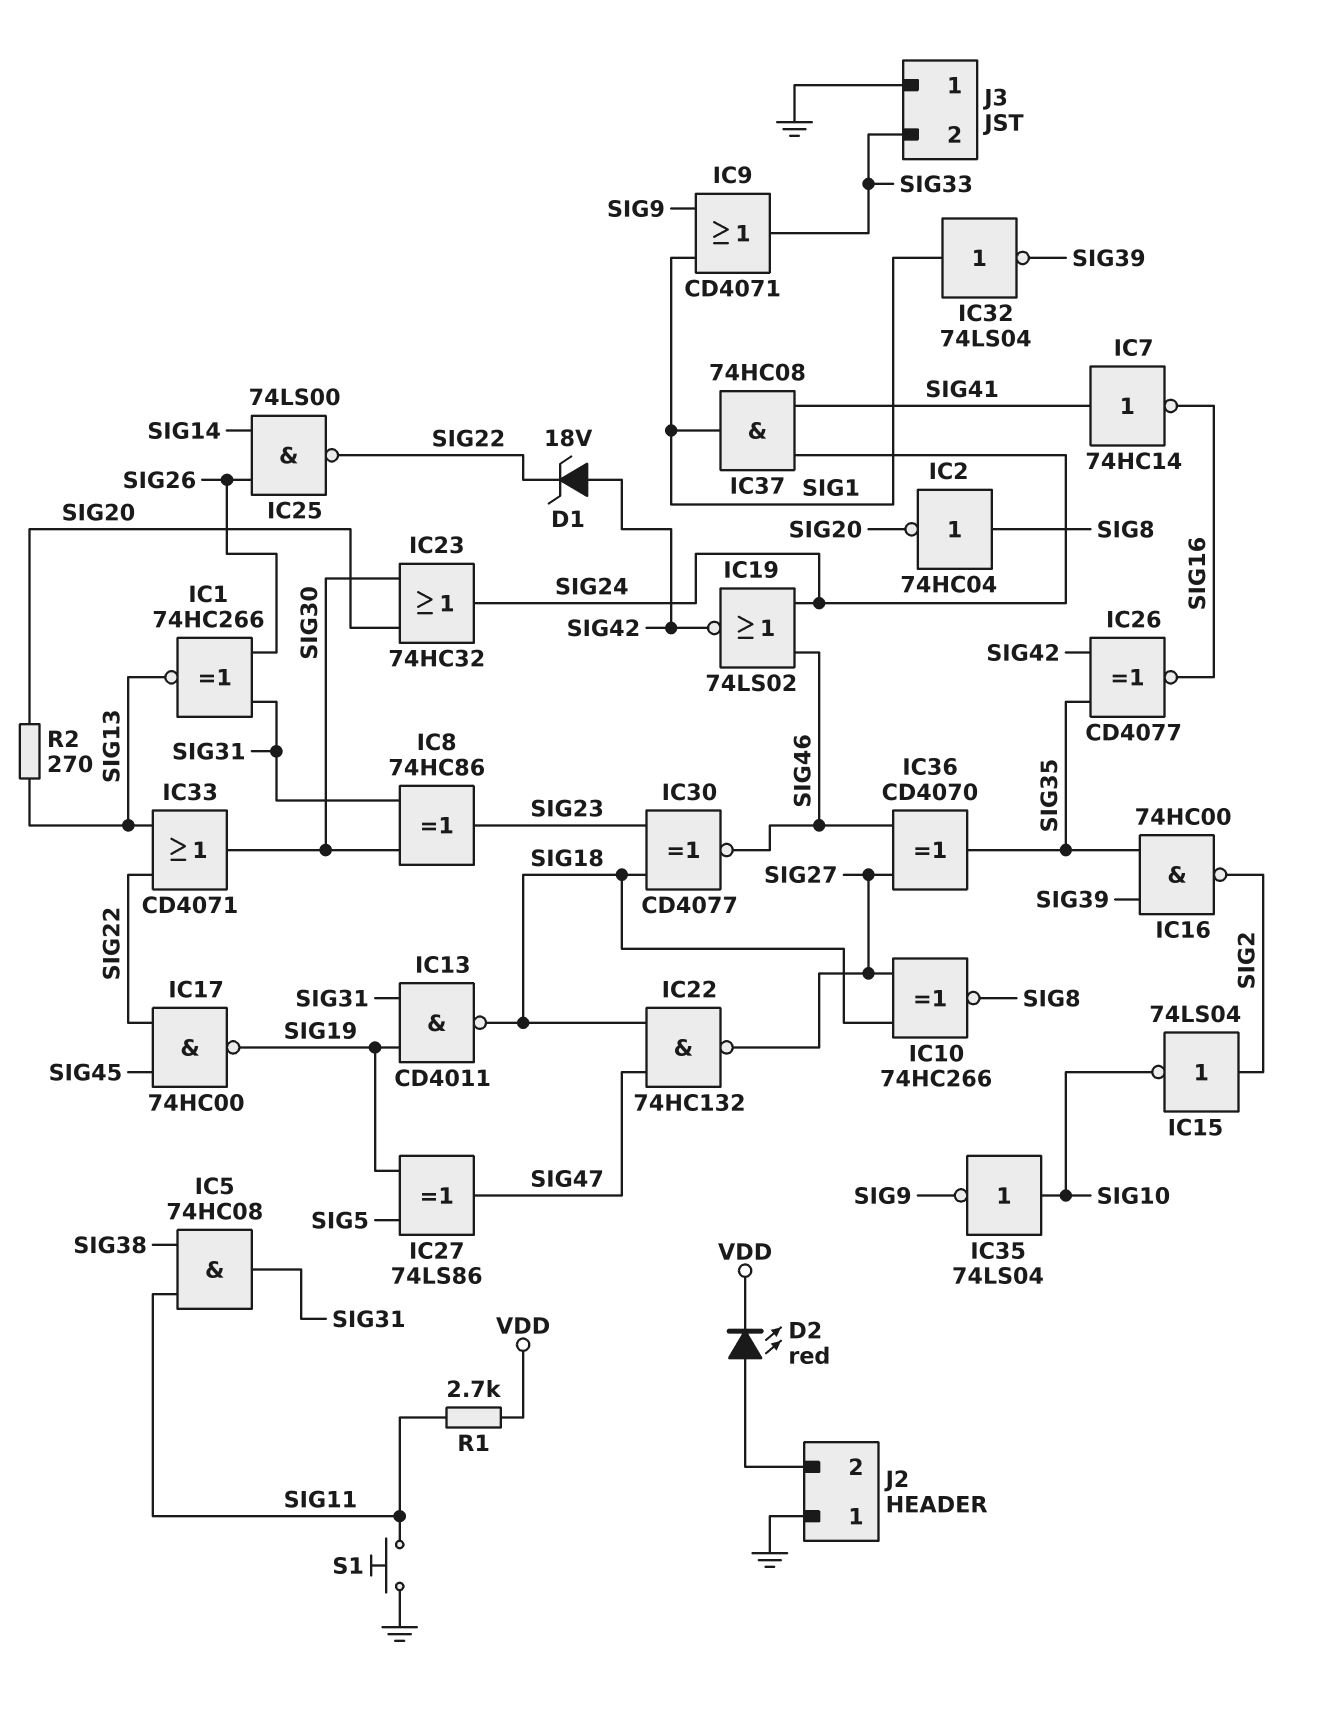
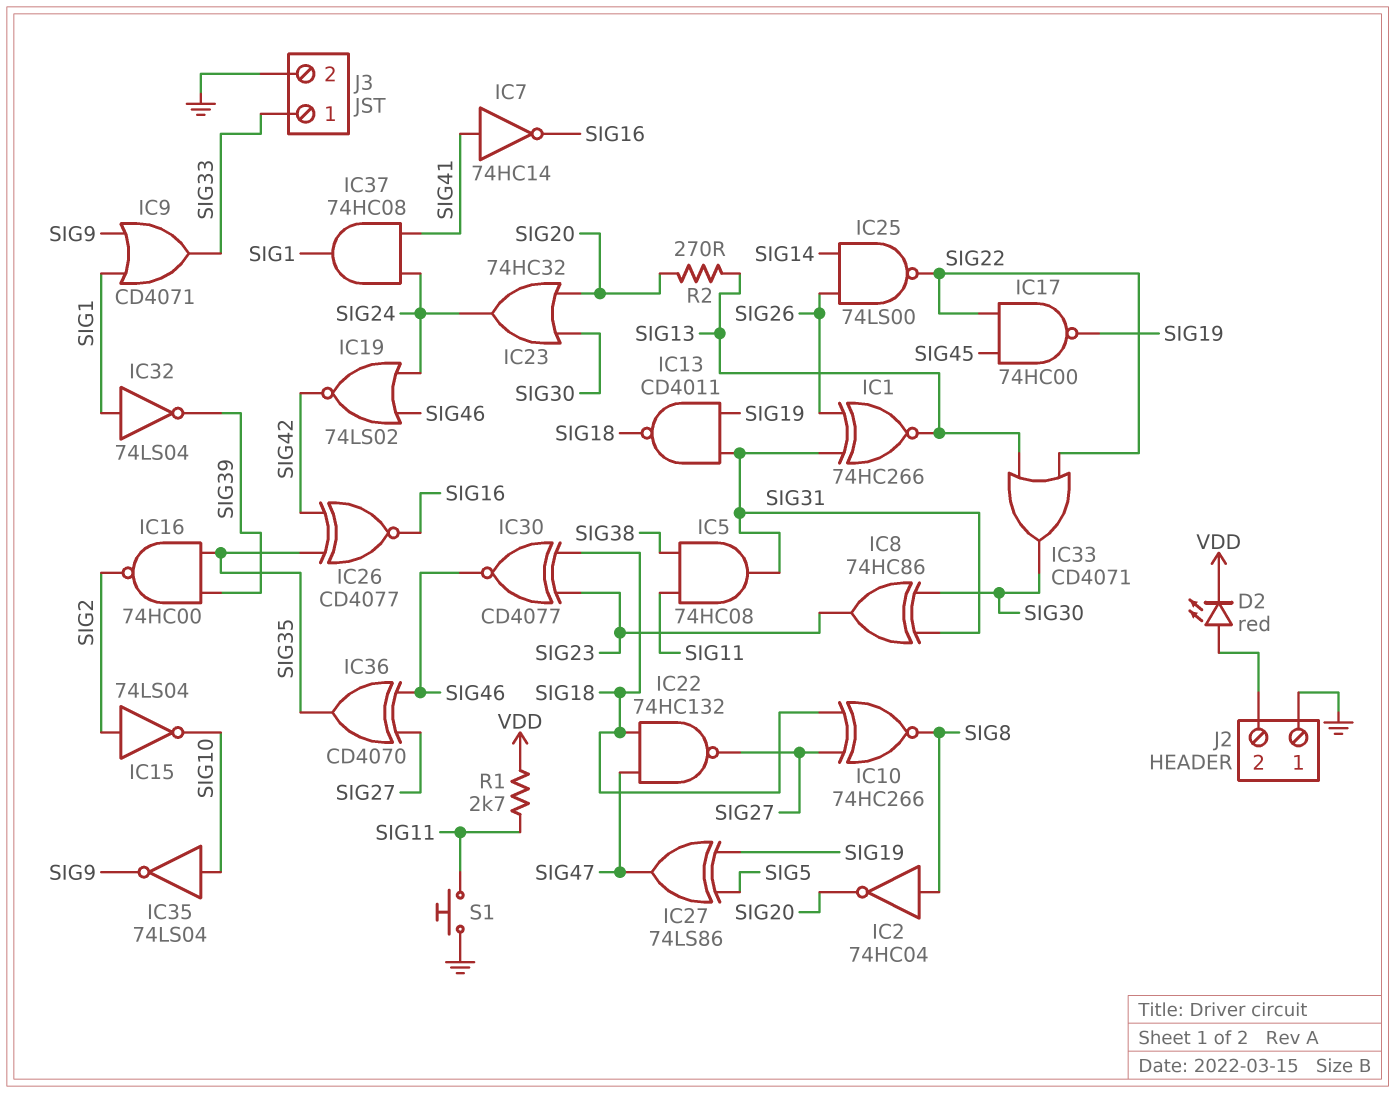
D1: zener 18V (A SIG42, K SIG22) -> none
J3 pin 1: GND -> SIG33
J3 pin 2: SIG33 -> GND

